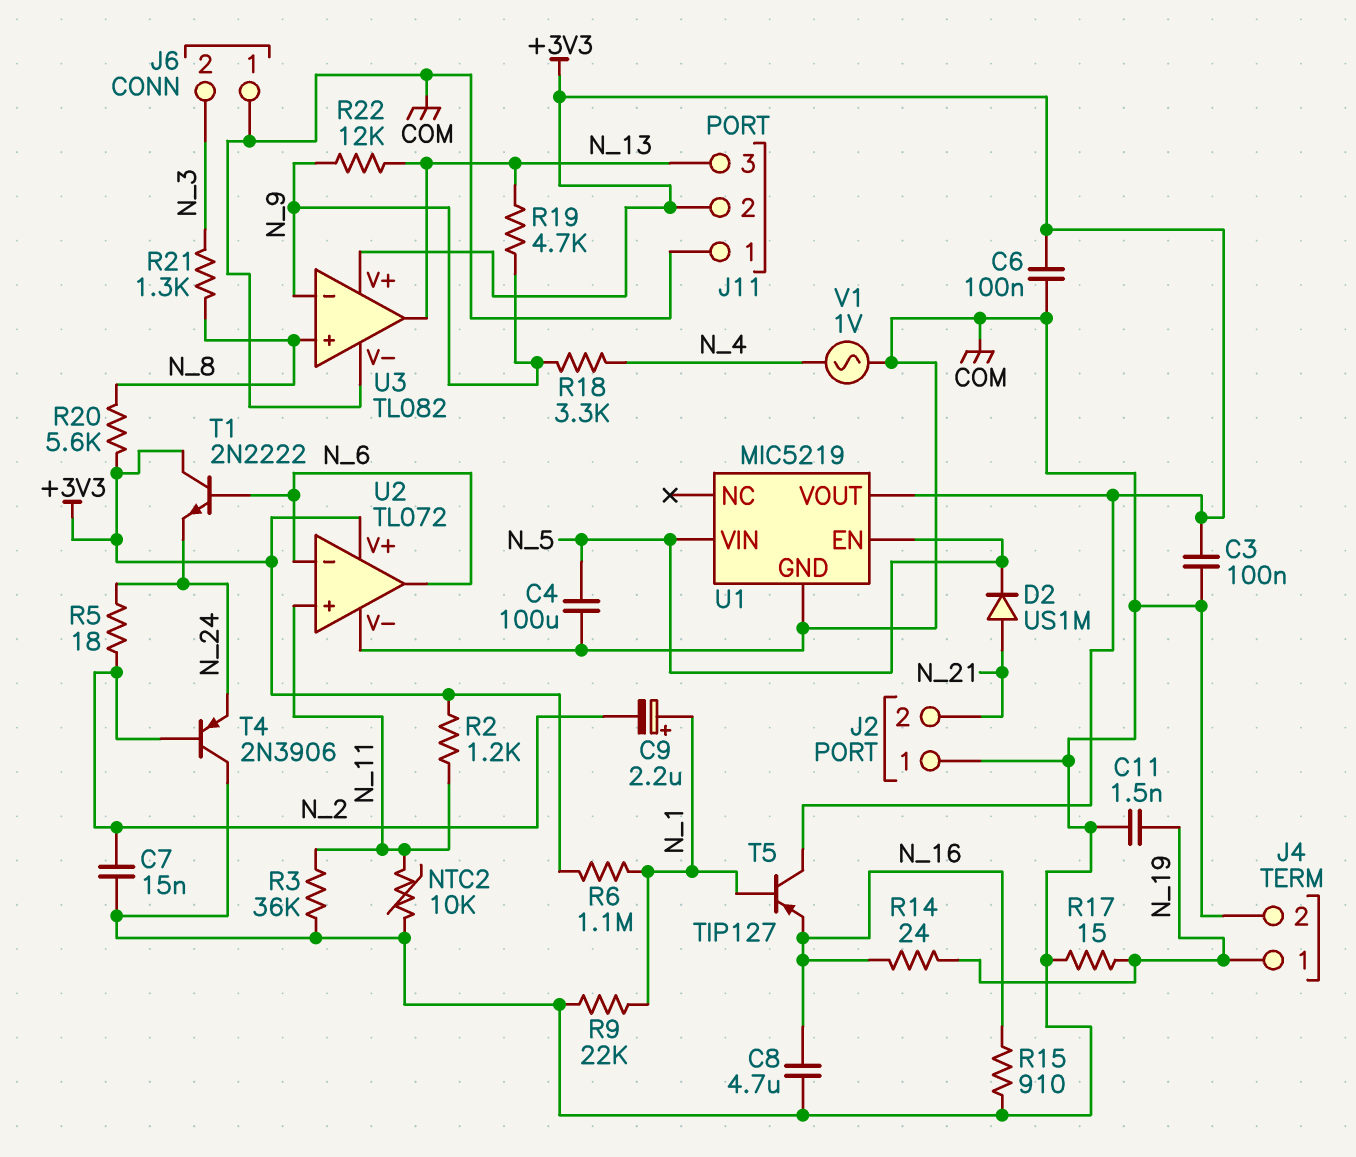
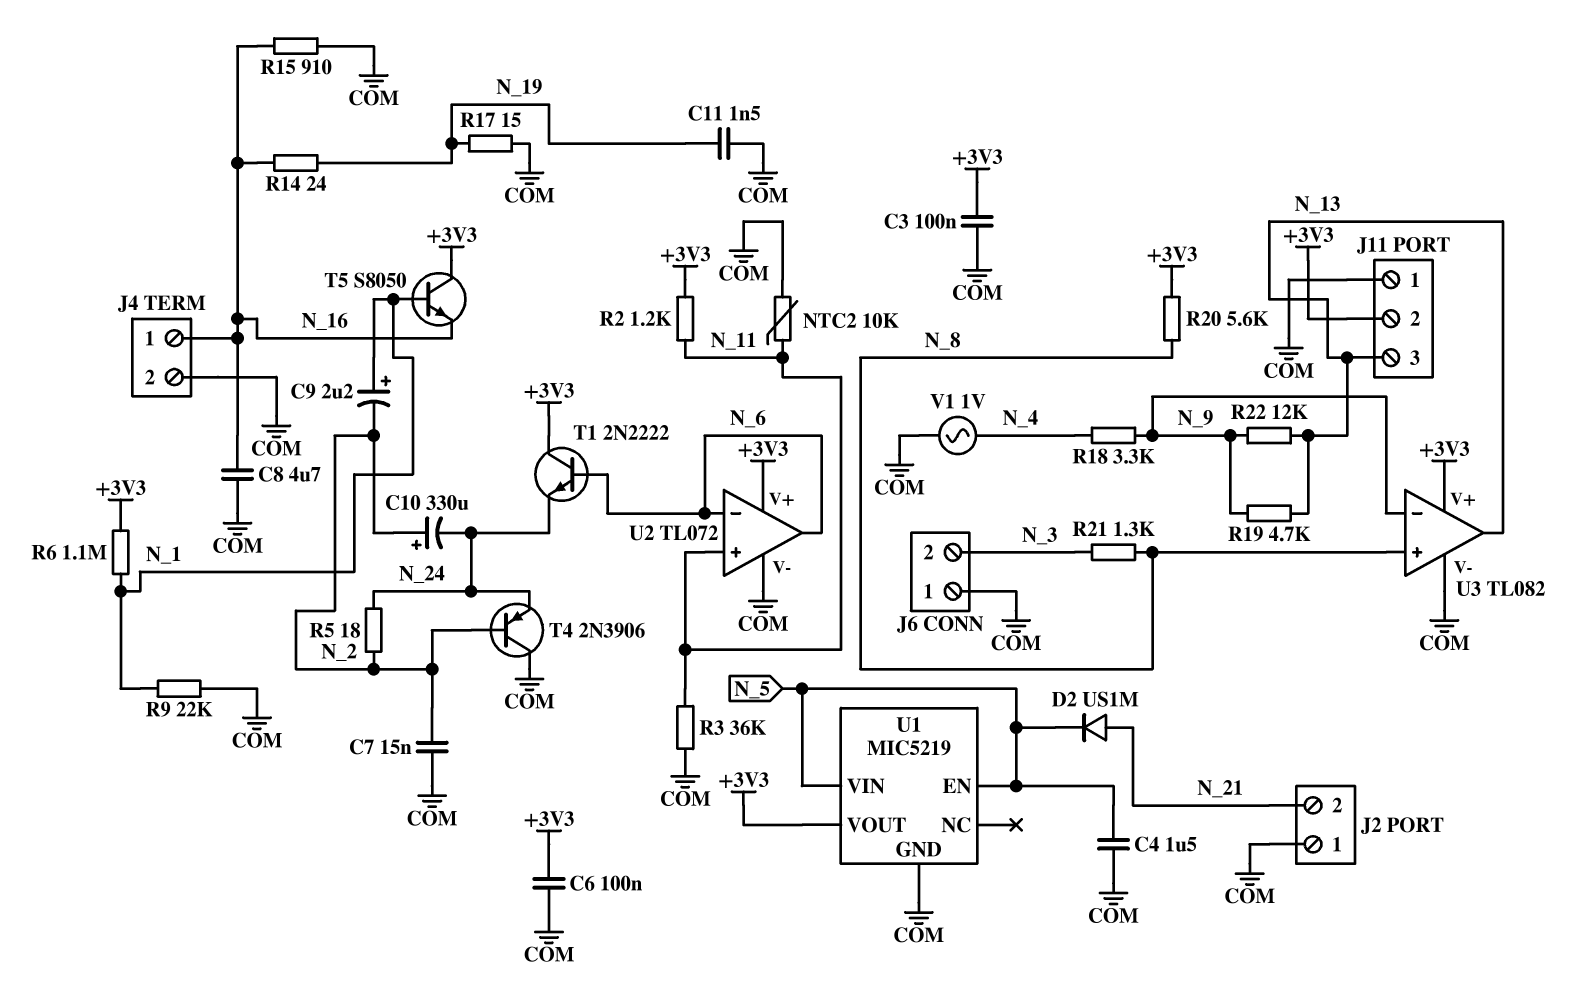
C4: 100uF (COM, N_5) -> 1.5uF (COM, N_5)
C10: none -> 330uF (plus N_2, minus N_24)
J4 pin 1: N_19 -> N_16
T5: PNP TIP127 (B N_1, C +3V3, E N_16) -> NPN S8050 (B N_1, C +3V3, E N_16)

